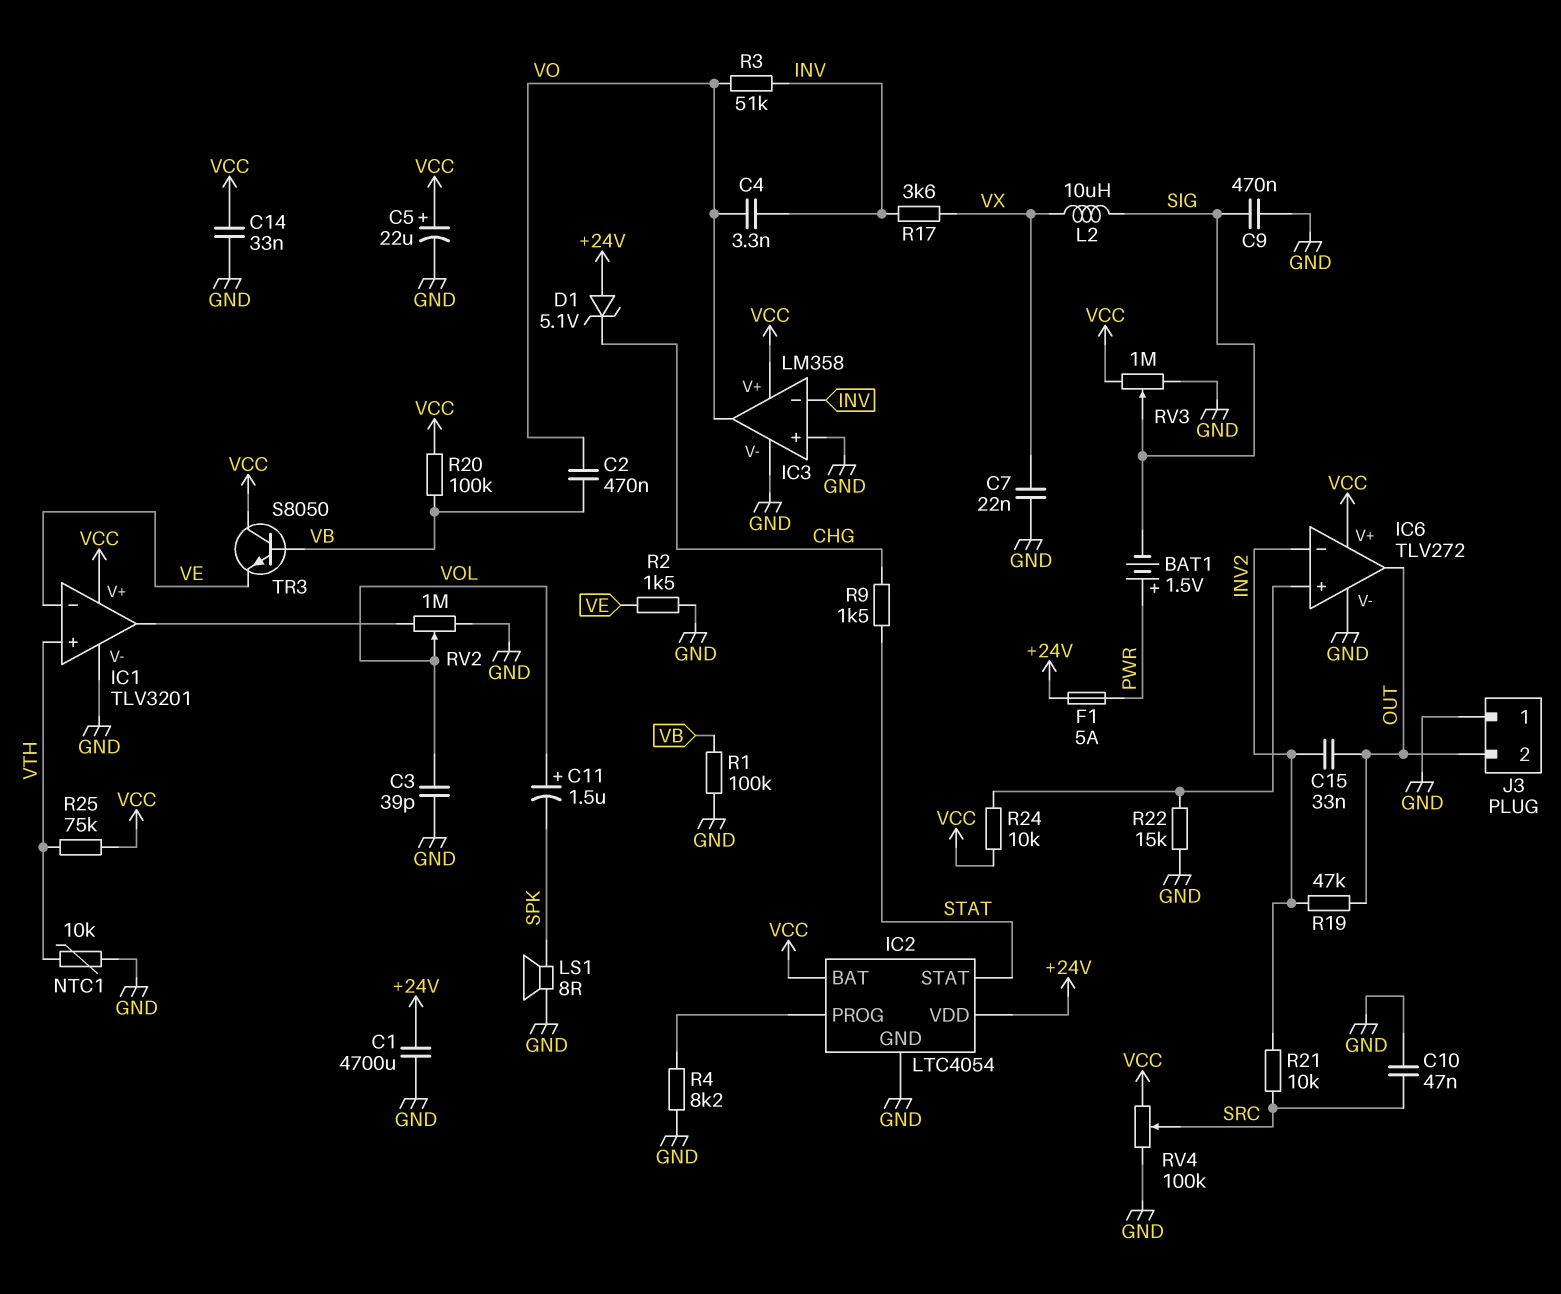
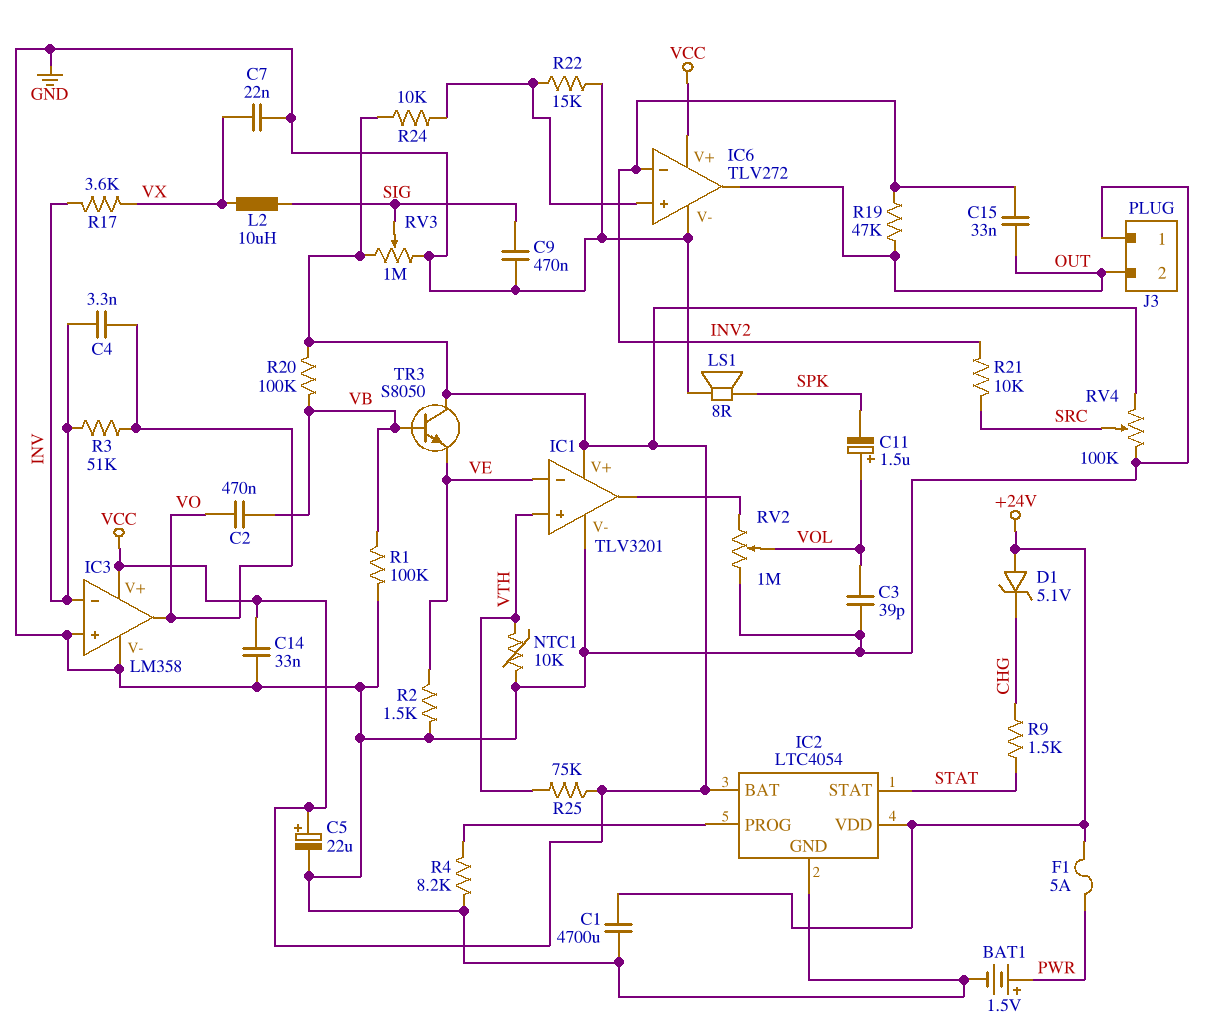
BAT1: 1.5V (plus PWR, minus SIG) -> 1.5V (plus PWR, minus GND)
C10: 47nF (GND, SRC) -> none

